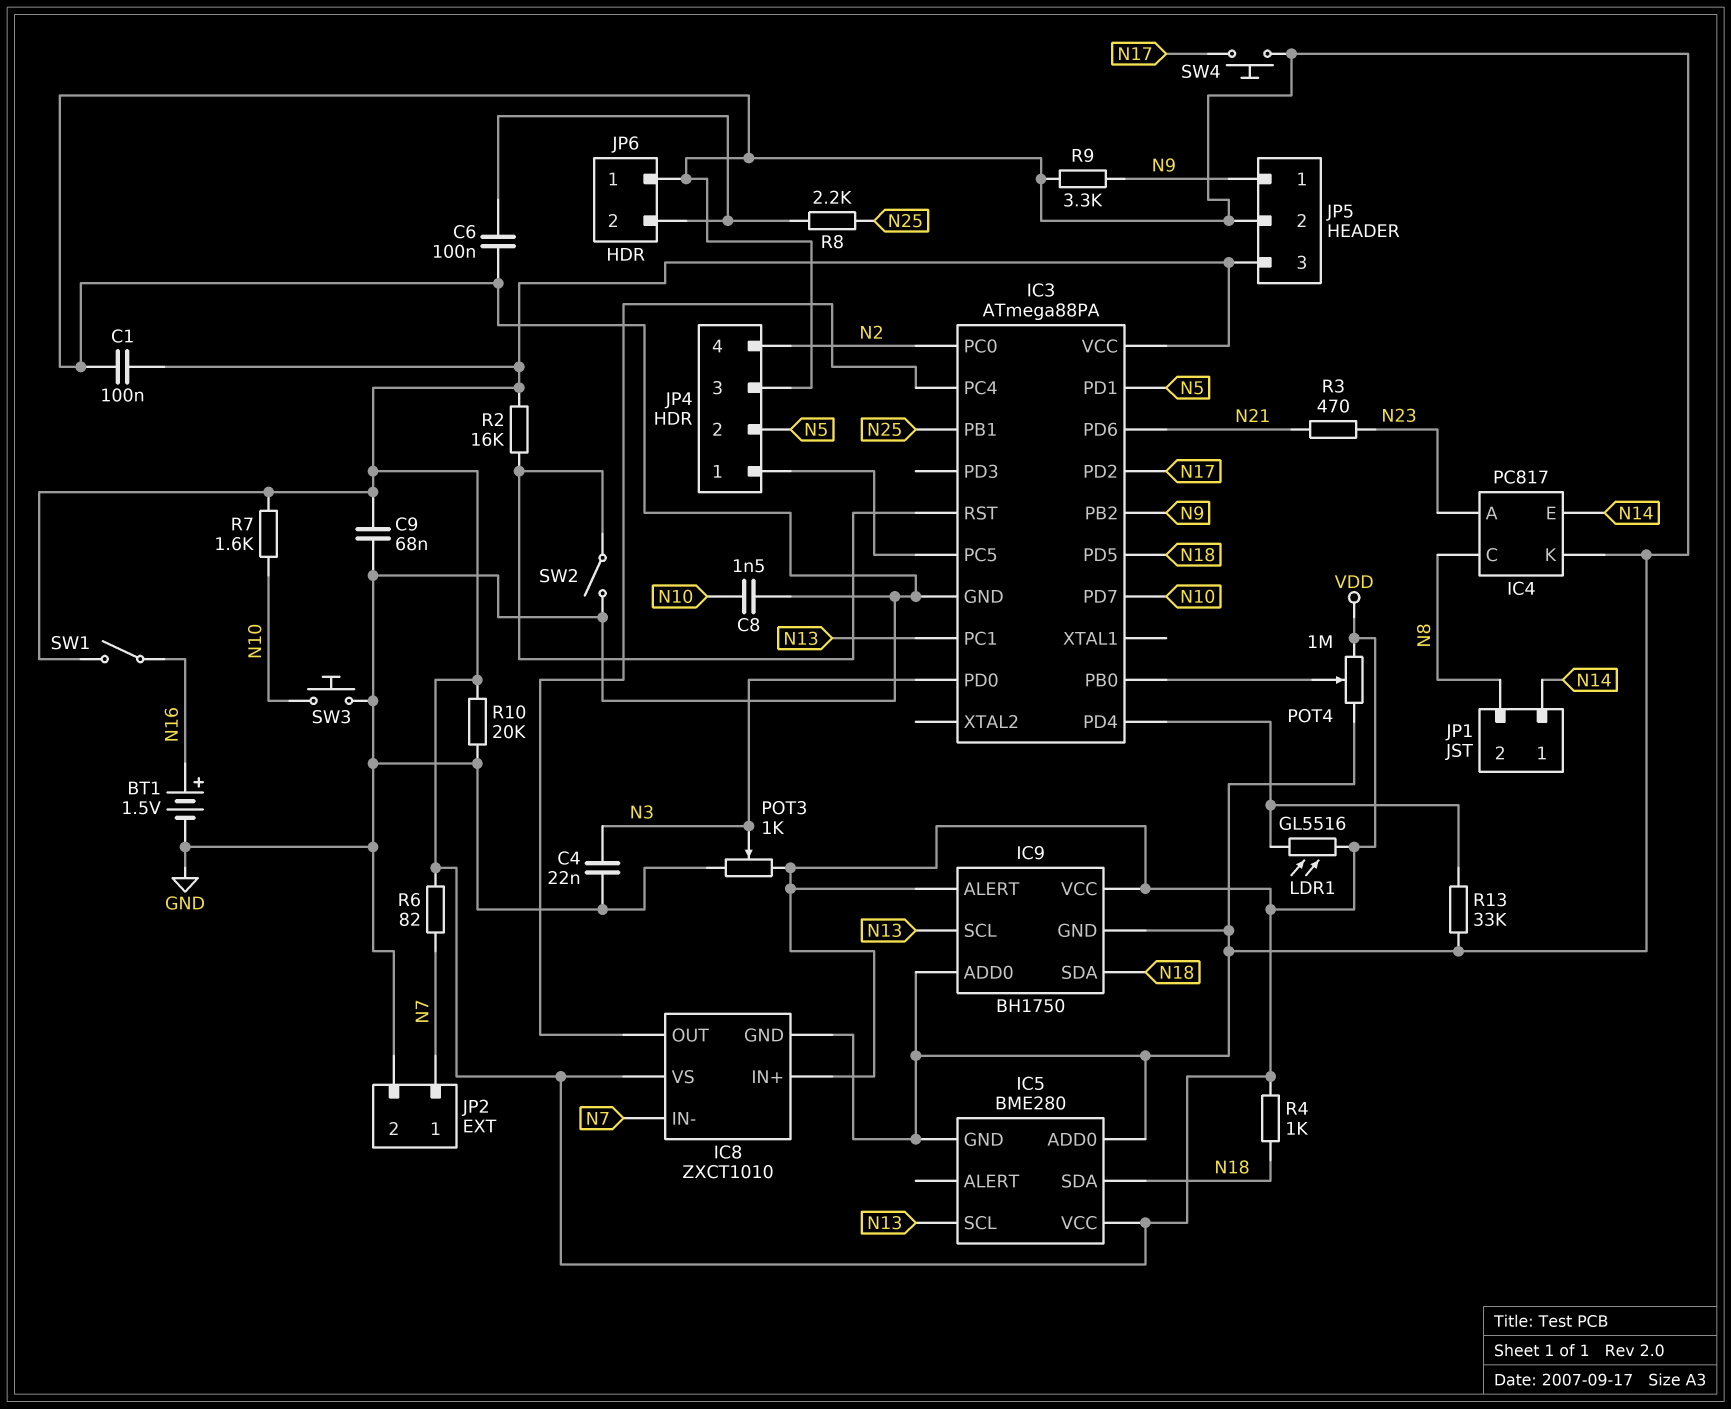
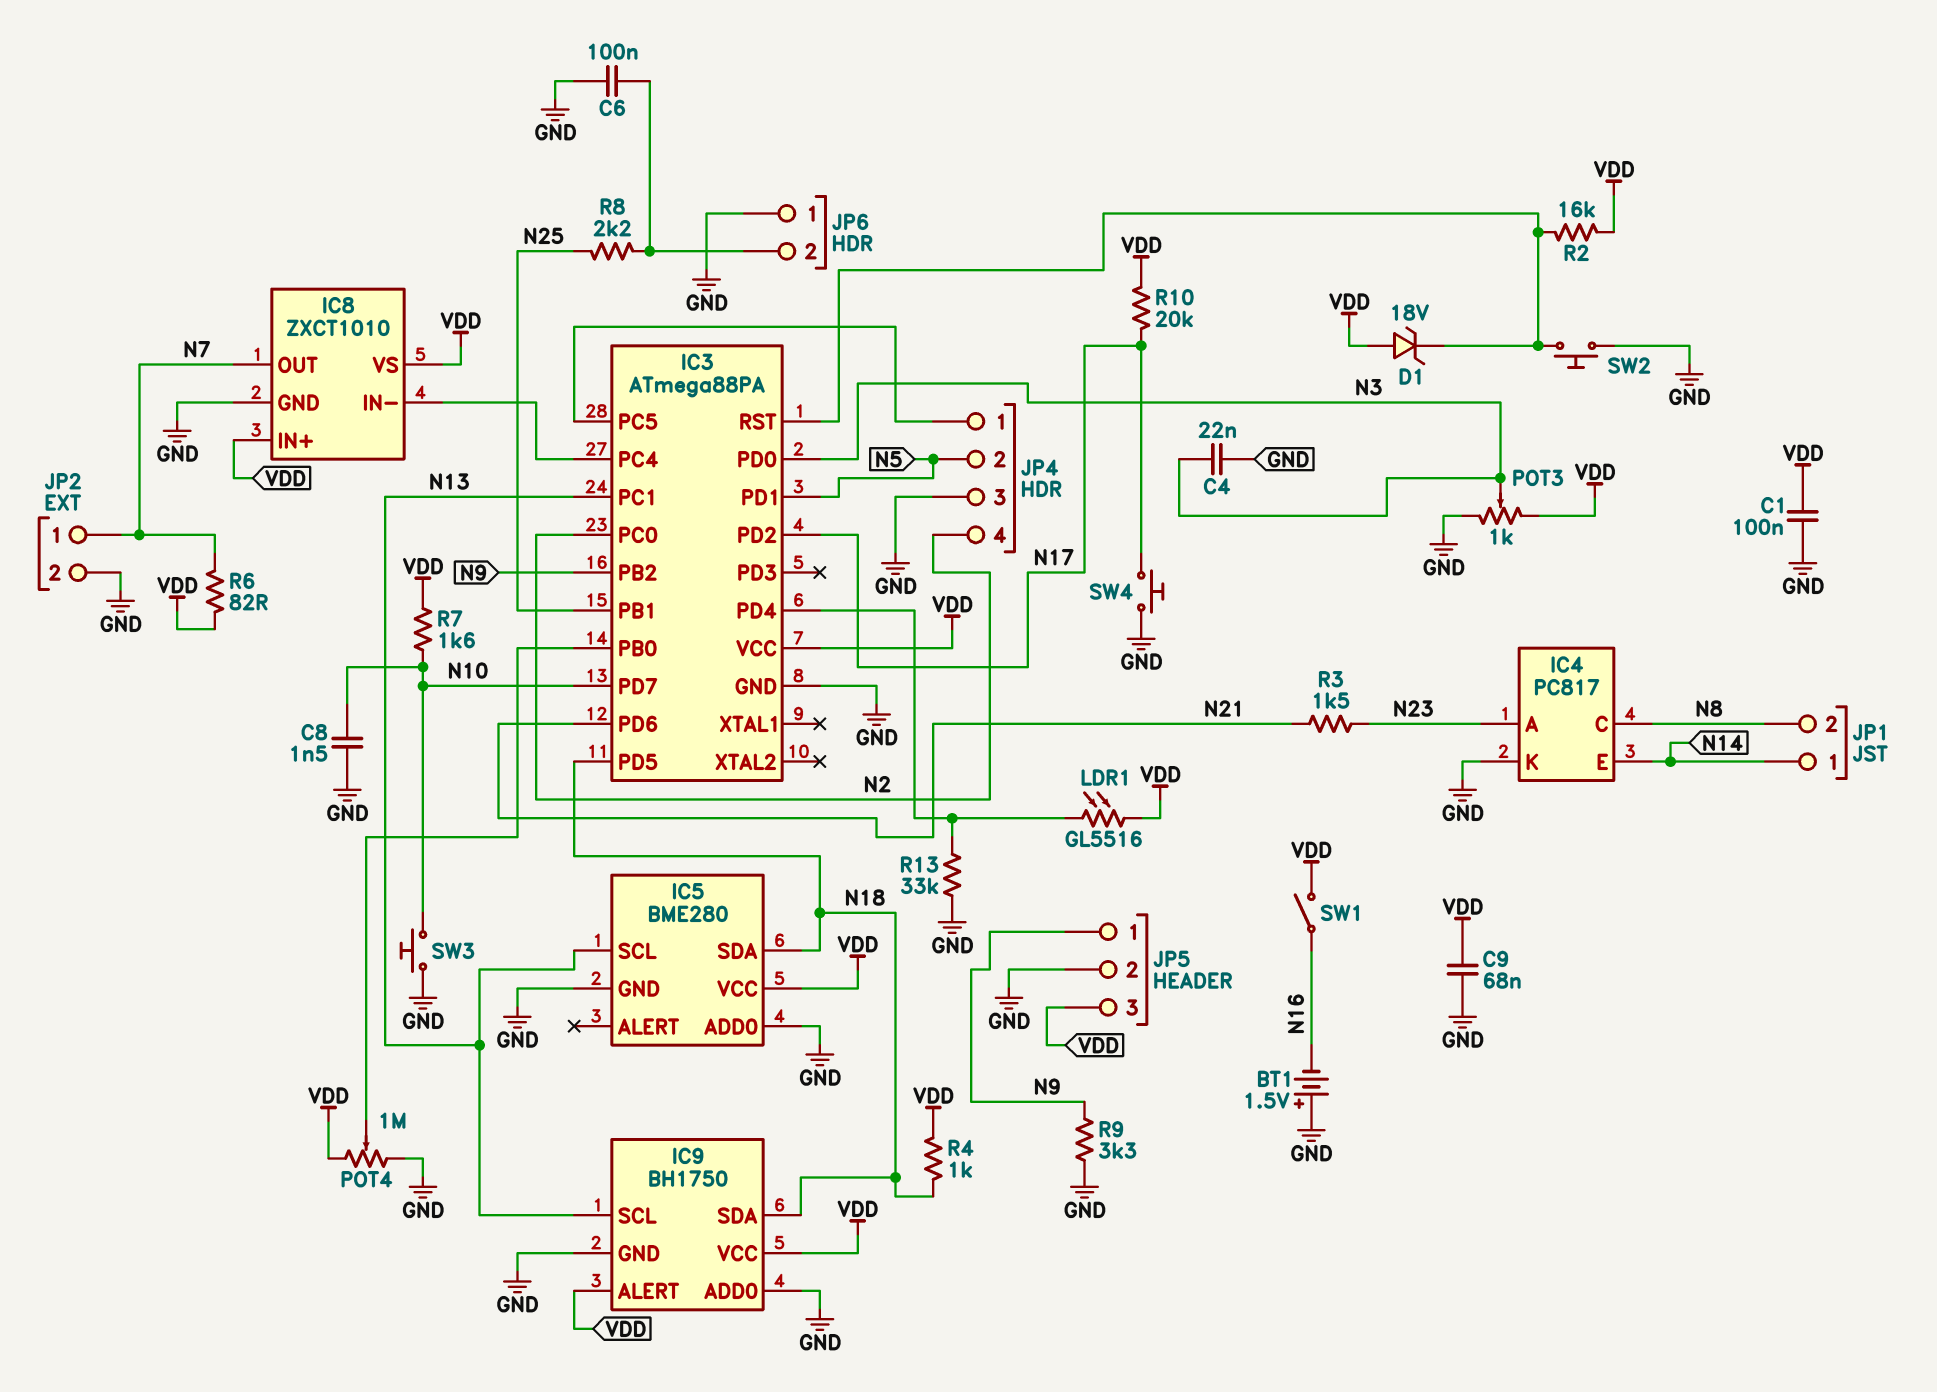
BT1: 1.5V (plus N16, minus GND) -> 1.5V (plus GND, minus N16)
D1: none -> zener 18V (A VDD, K IC3/RST)
IC8 pin IN-: N7 -> IC3/PC4
IC8 pin OUT: IC3/PC4 -> N7
R3: 470 (N21, N23) -> 1.5k (N21, N23)
R10: 20k (GND, VDD) -> 20k (N17, VDD)
SW2: switch (GND, IC3/RST) -> button (GND, IC3/RST)

